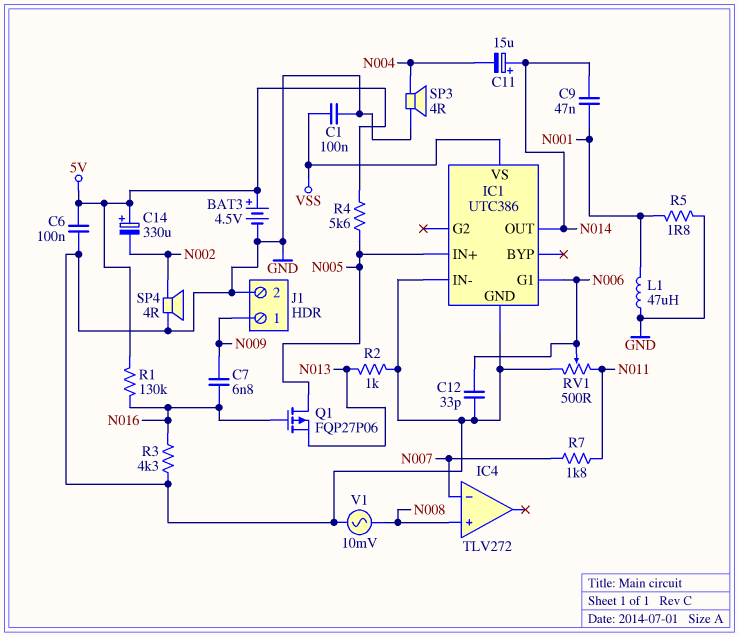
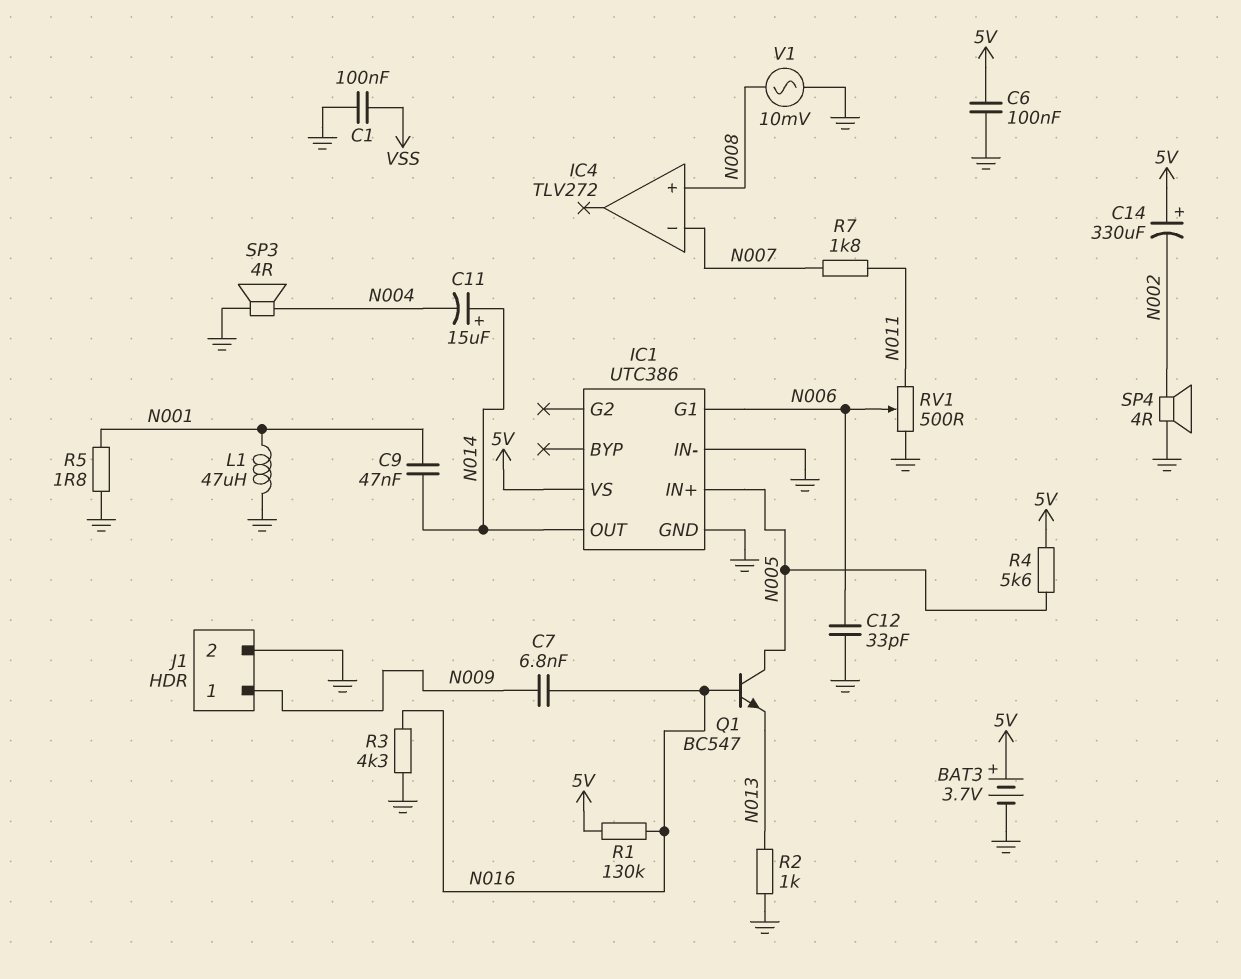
BAT3: 4.5V (plus 5V, minus GND) -> 3.7V (plus 5V, minus GND)
IC1 pin VS: VSS -> 5V
Q1: PMOS FQP27P06 (G N016, D N005, S N013) -> NPN BC547 (B N016, C N005, E N013)

